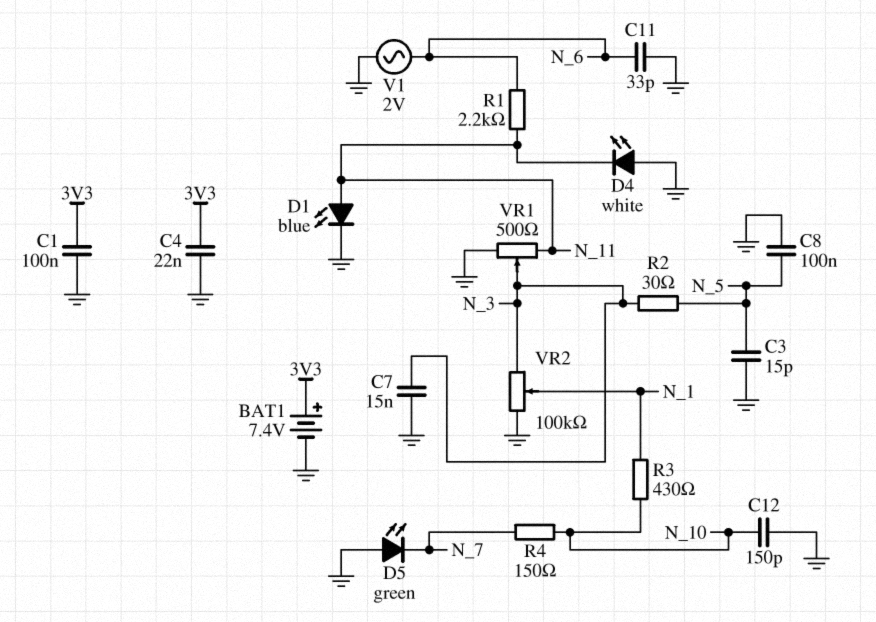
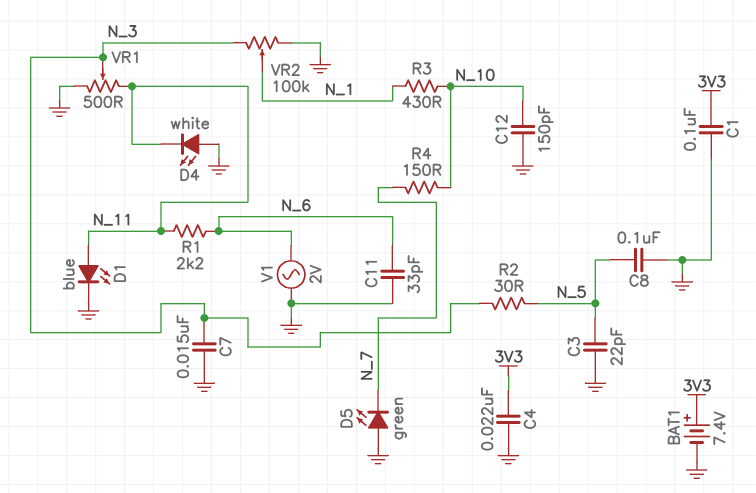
C3: 15pF (GND, N_5) -> 22pF (GND, N_5)

